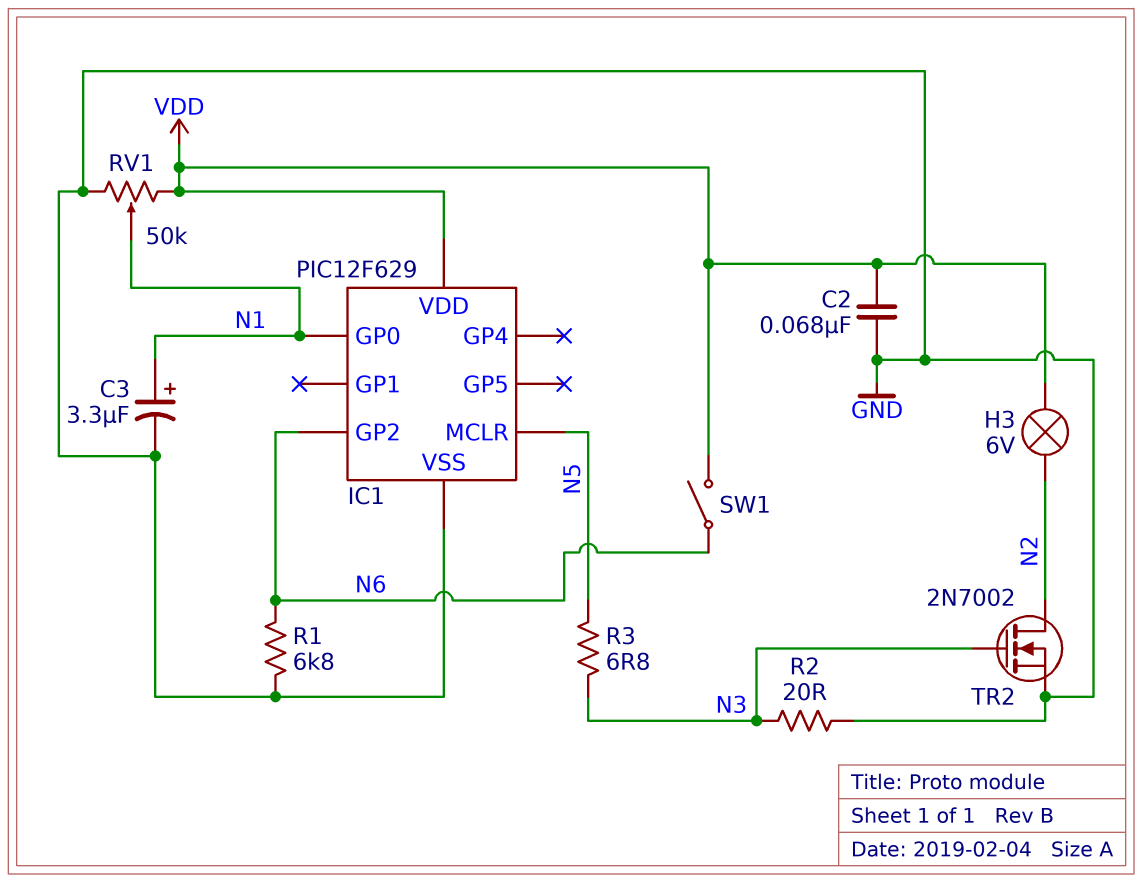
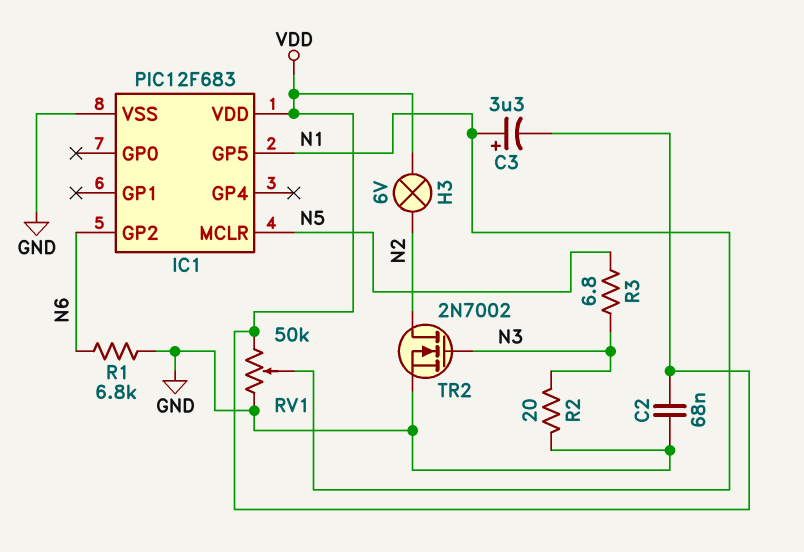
C3: 3.3uF (plus N1, minus GND) -> 3.3uF (plus N1, minus VDD)
IC1: PIC12F629 -> PIC12F683
IC1 pin GP0: N1 -> none
IC1 pin GP5: none -> N1
SW1: switch (N6, VDD) -> none

